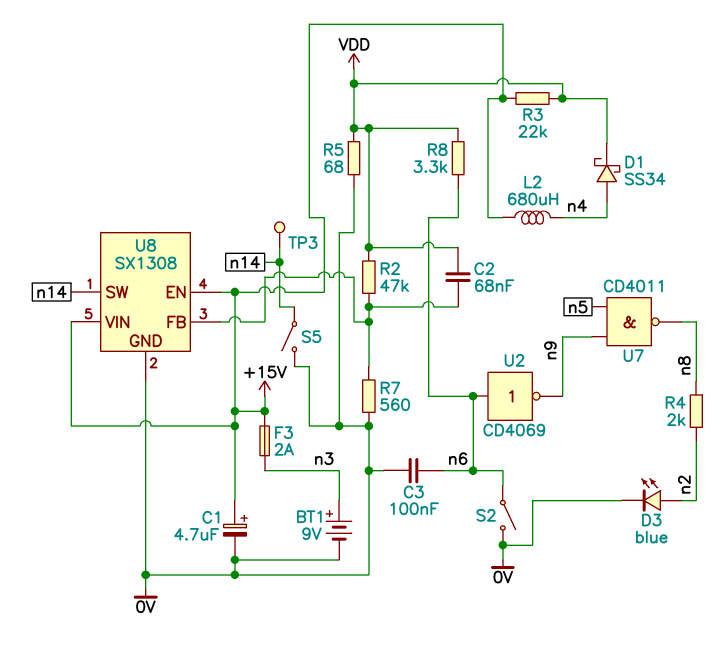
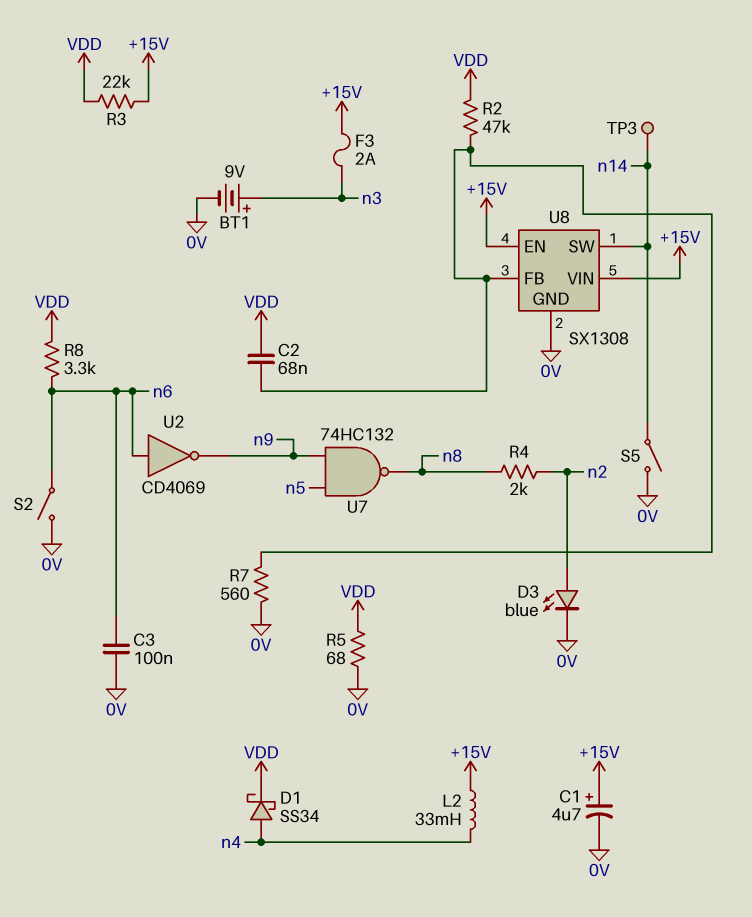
L2: 680uH (+15V, n4) -> 33mH (+15V, n4)
U7: NAND CD4011 (in n5, in n9, out n8) -> NAND 74HC132 (in n5, in n9, out n8)

